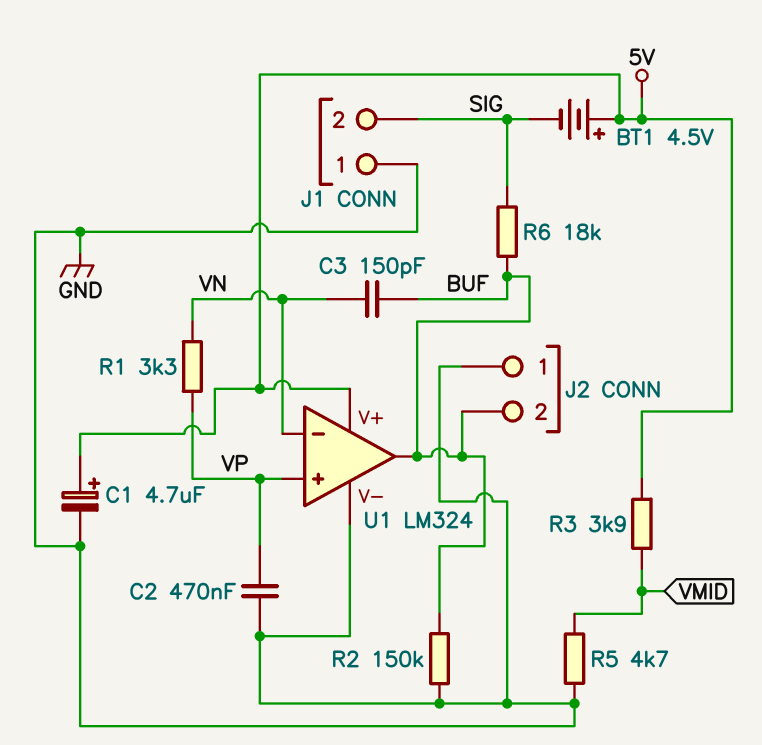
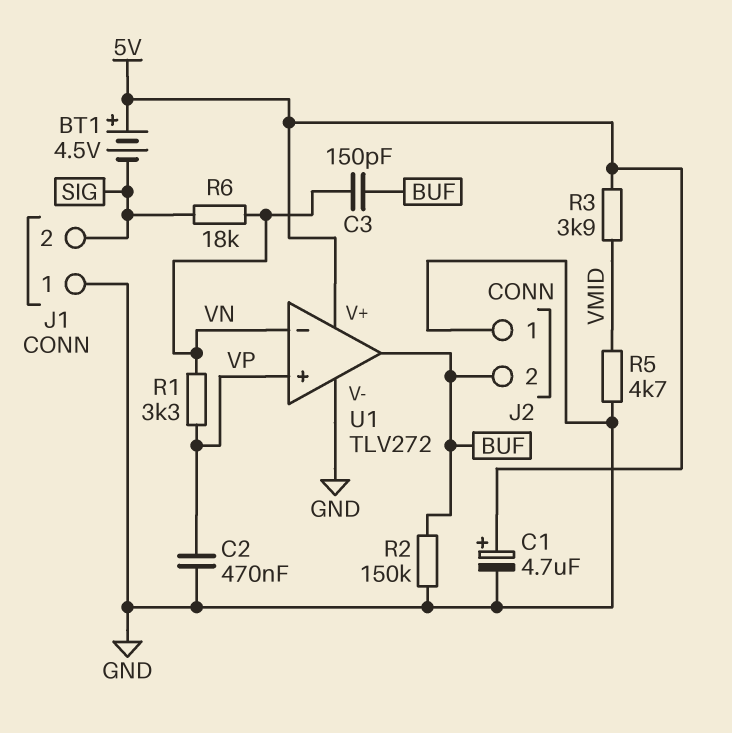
R6: 18k (BUF, SIG) -> 18k (SIG, VN)
U1: LM324 -> TLV272

